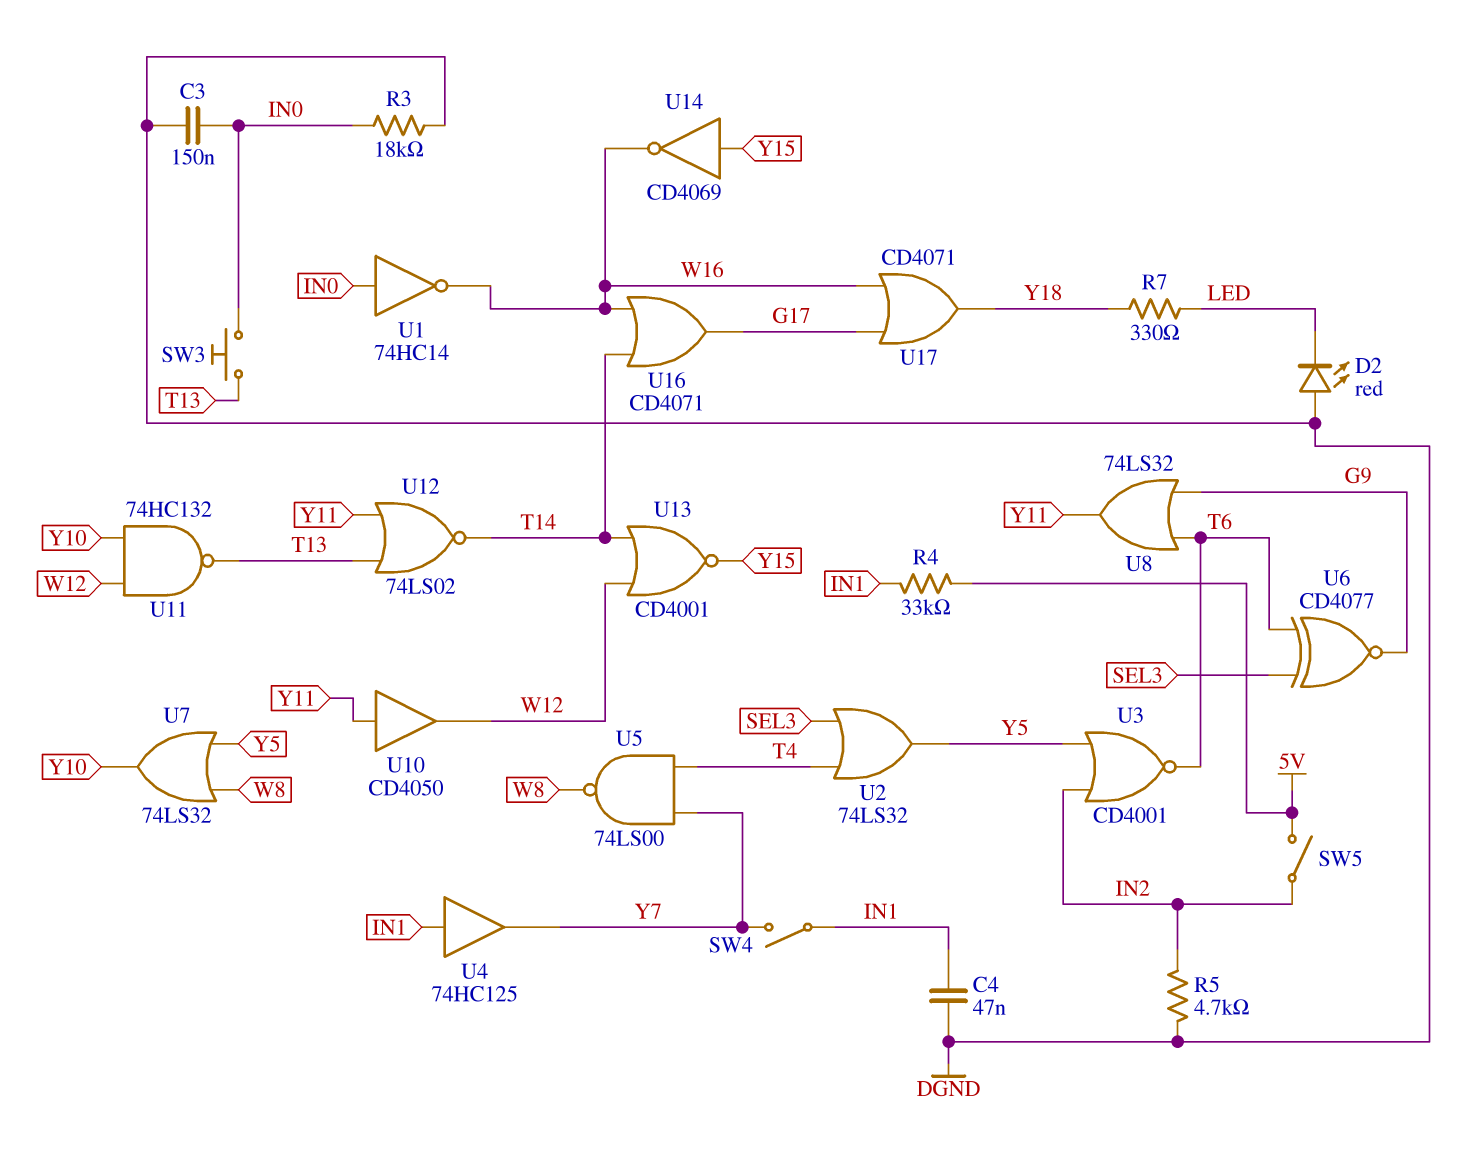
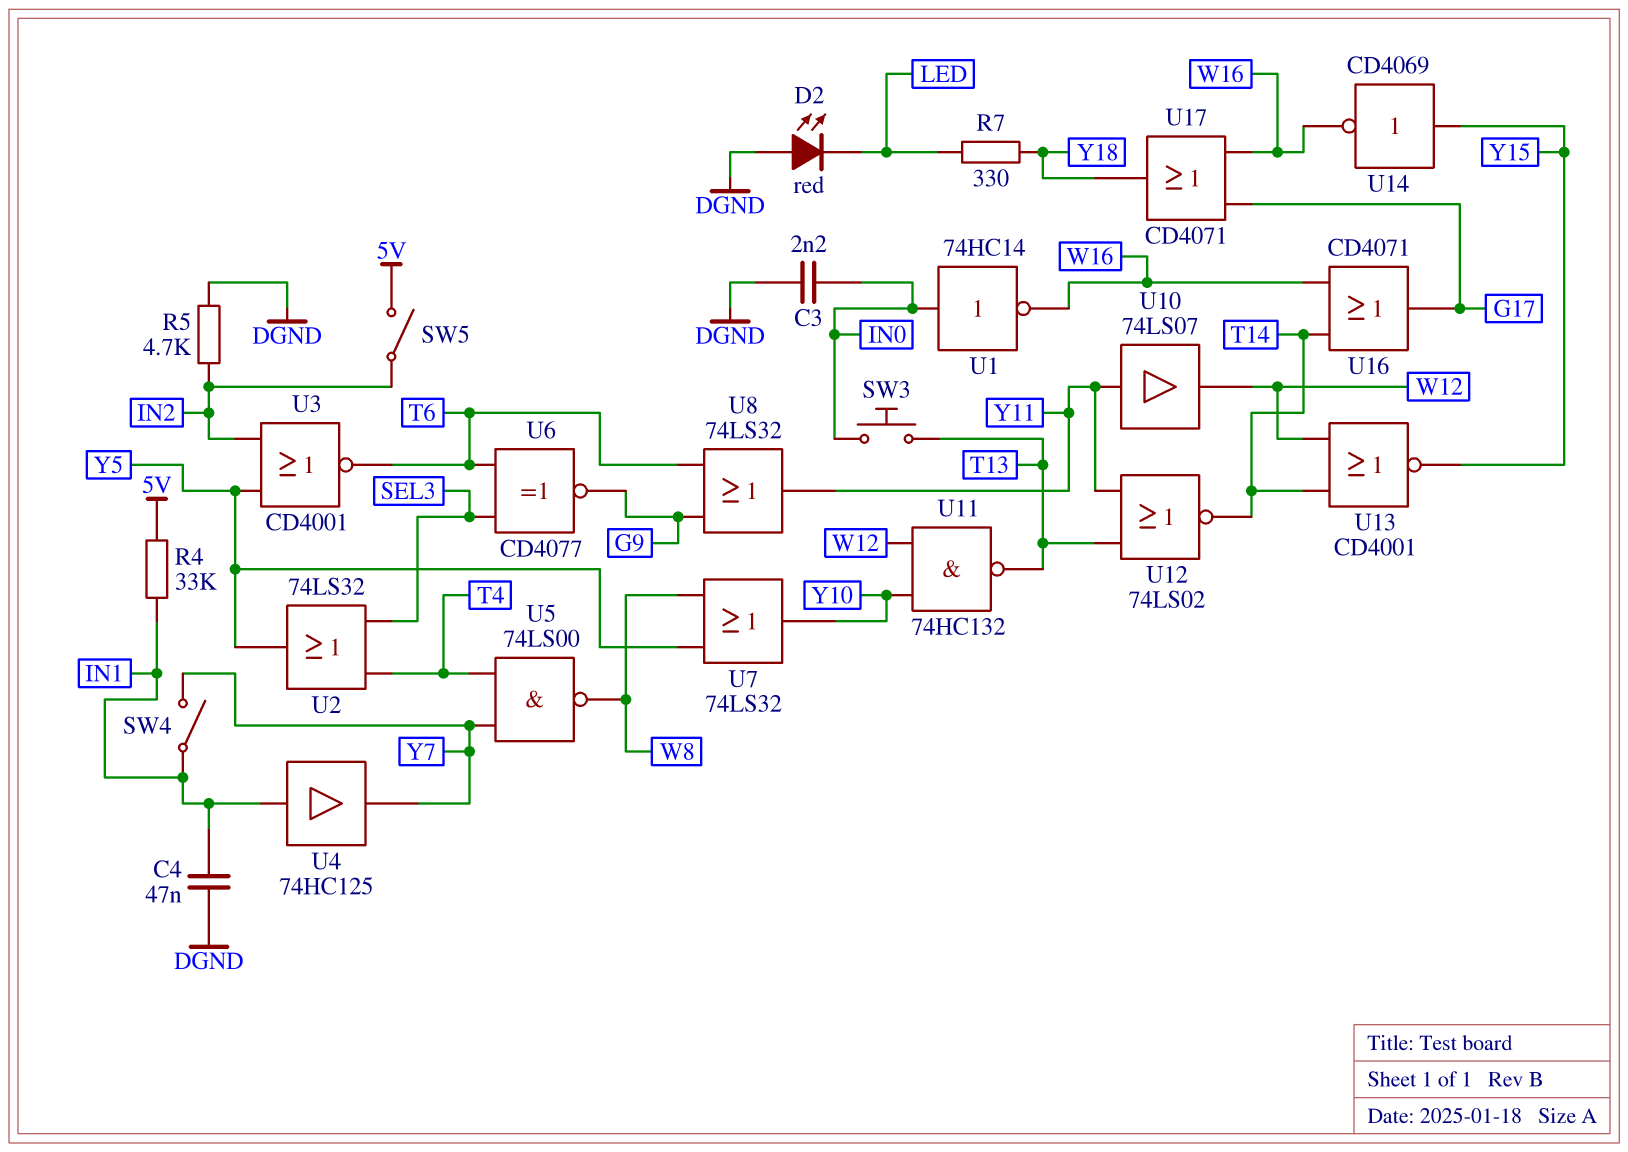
C3: 150nF (DGND, IN0) -> 2.2nF (DGND, IN0)
R3: 18k (DGND, IN0) -> none
U10: buffer CD4050 (in Y11, out W12) -> buffer 74LS07 (in Y11, out W12)

